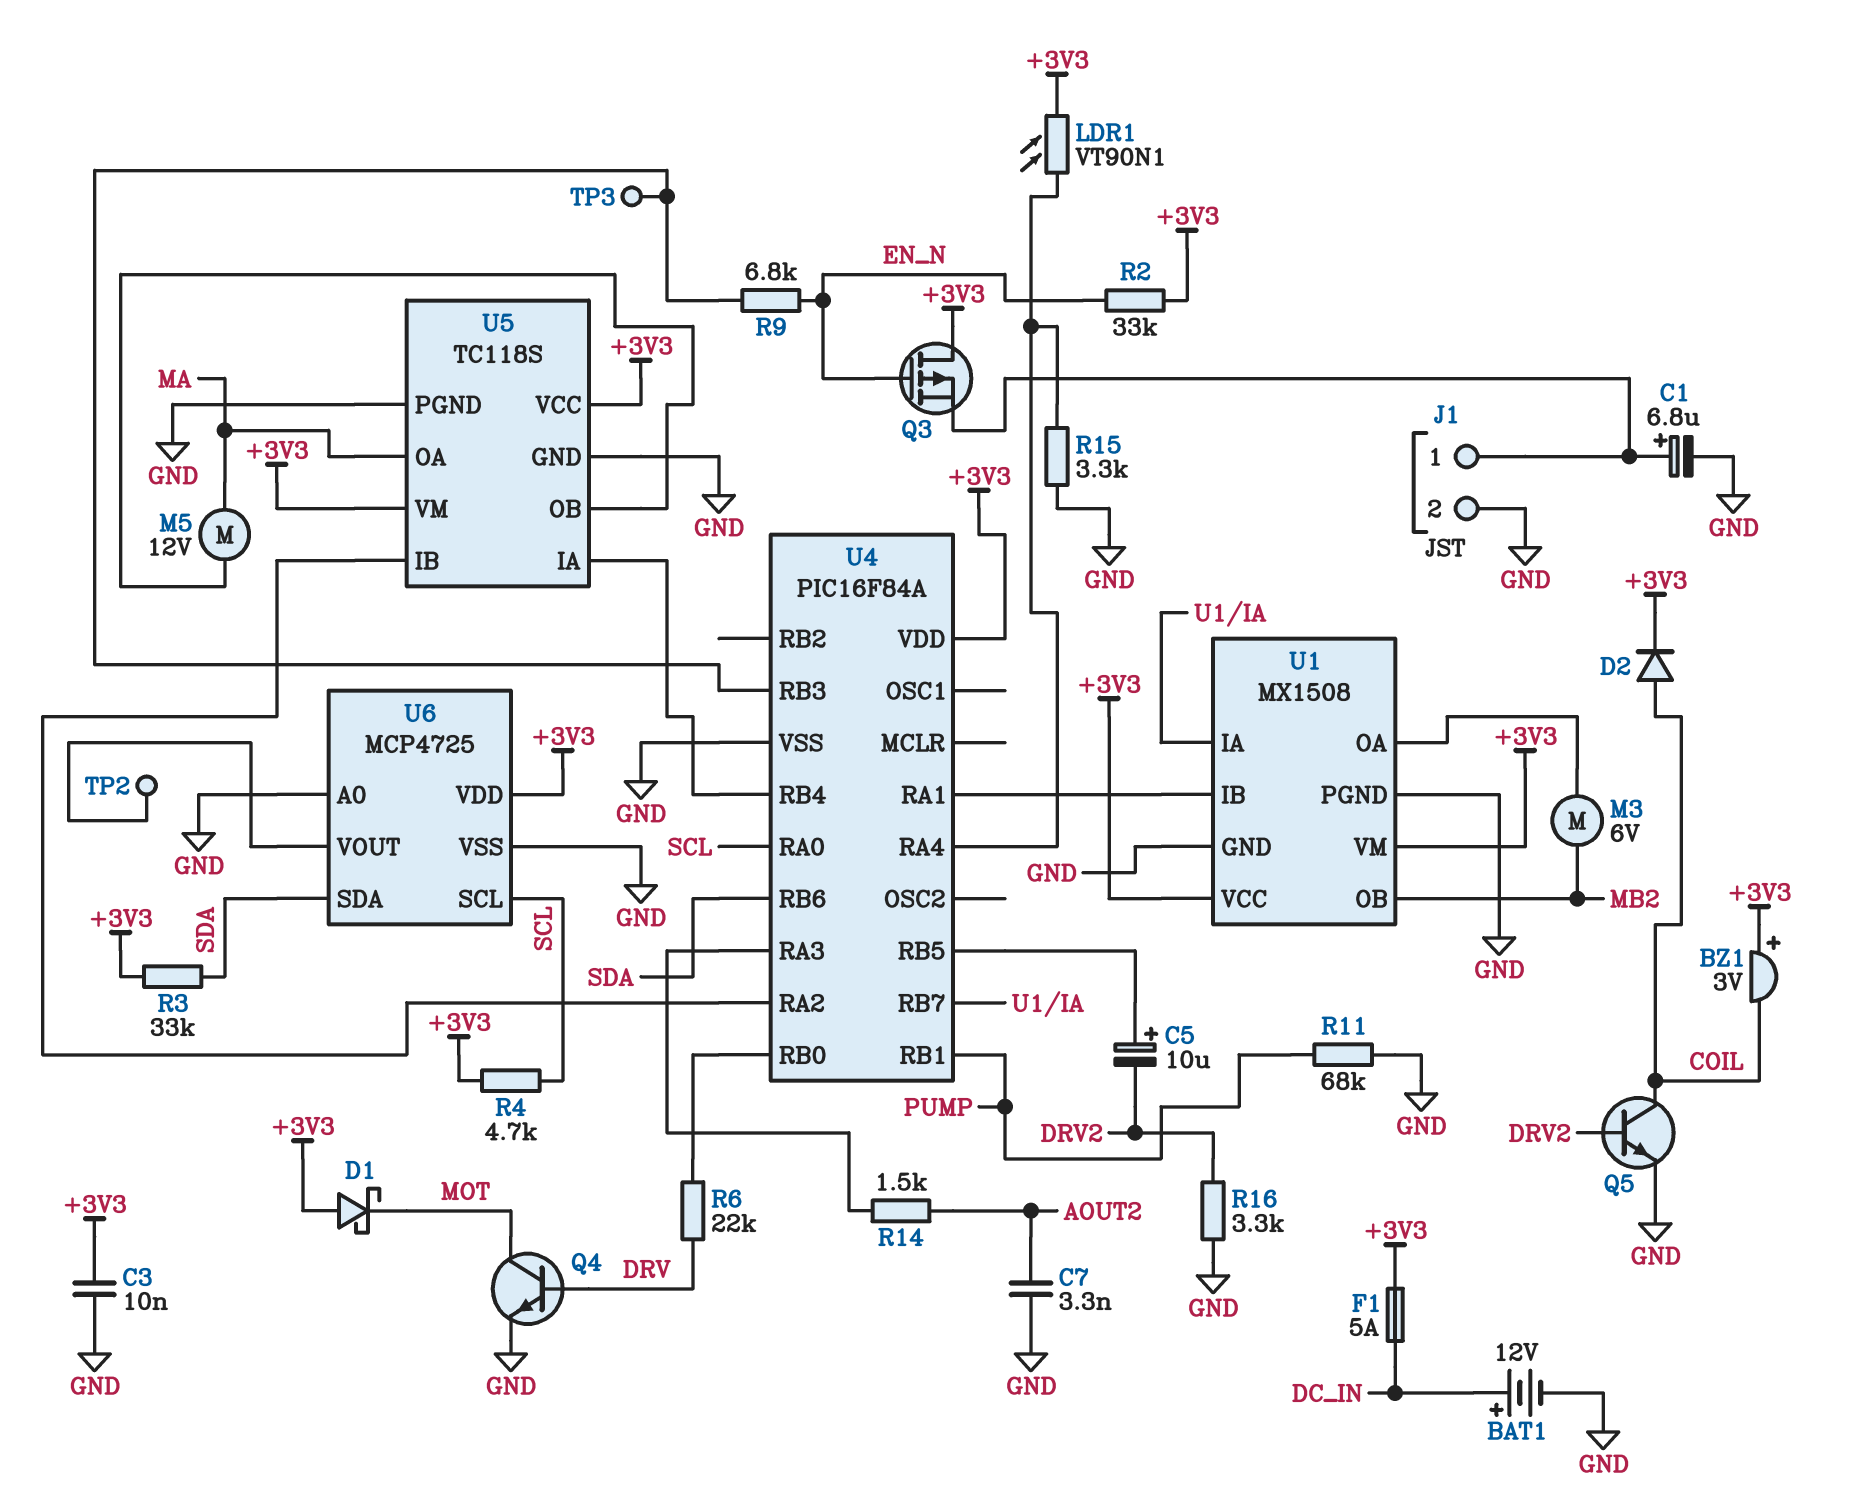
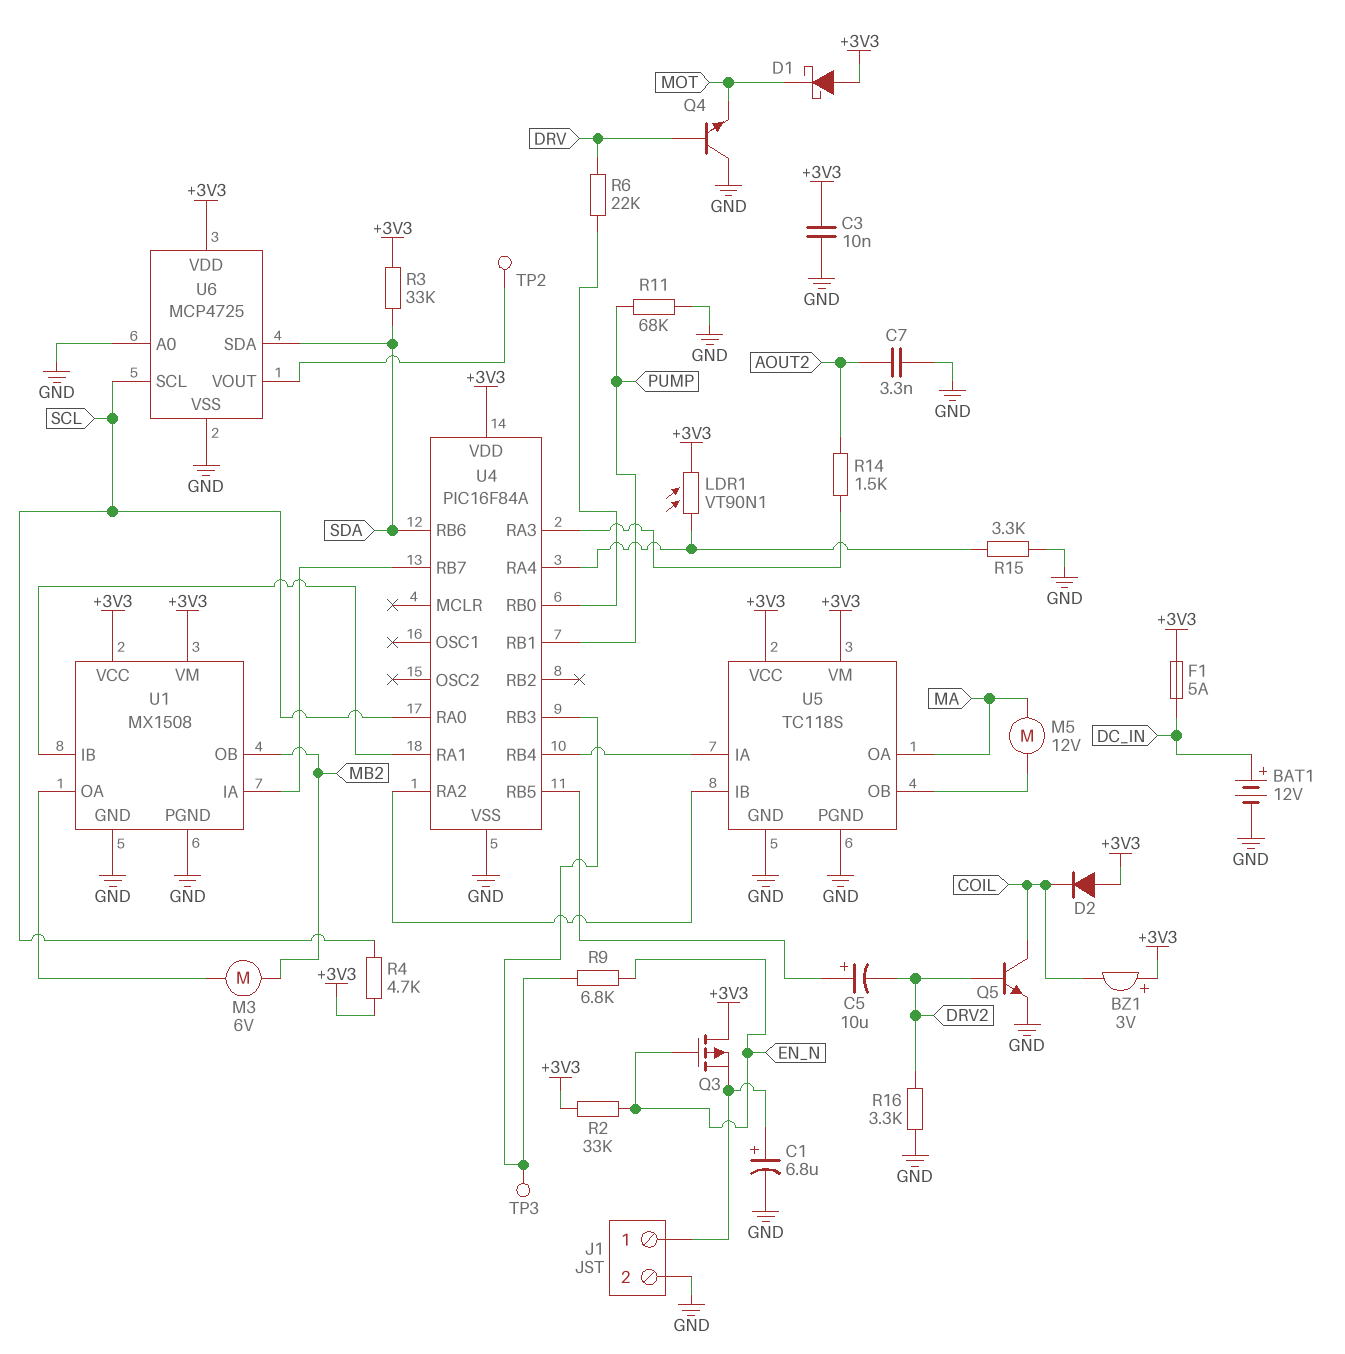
D2: diode (A COIL, K +3V3) -> diode (A +3V3, K COIL)
Q4: NPN (B DRV, C MOT, E GND) -> NPN (B DRV, C GND, E MOT)

